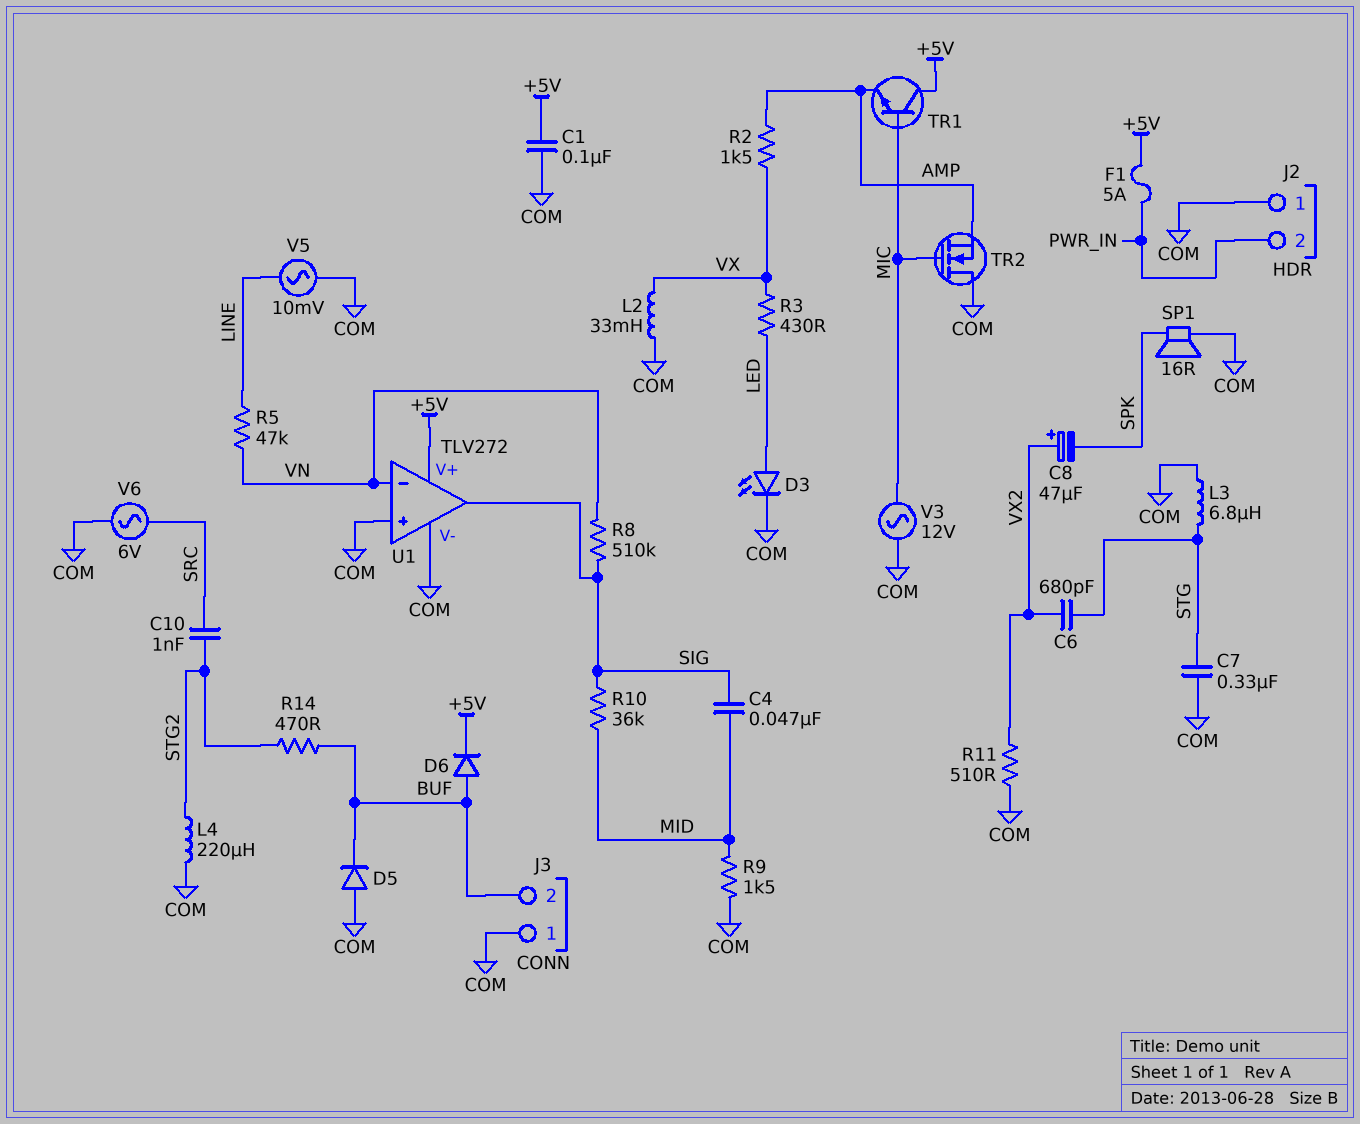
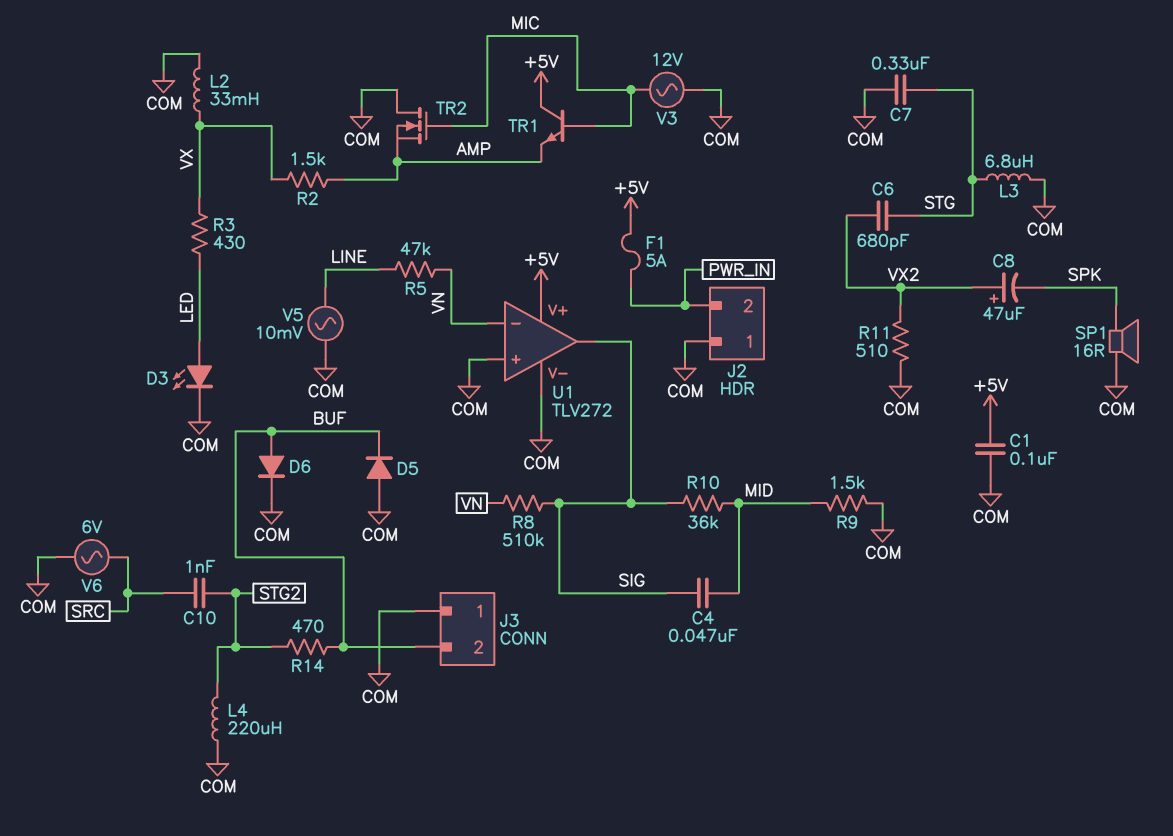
D6: diode (A BUF, K +5V) -> diode (A BUF, K COM)

